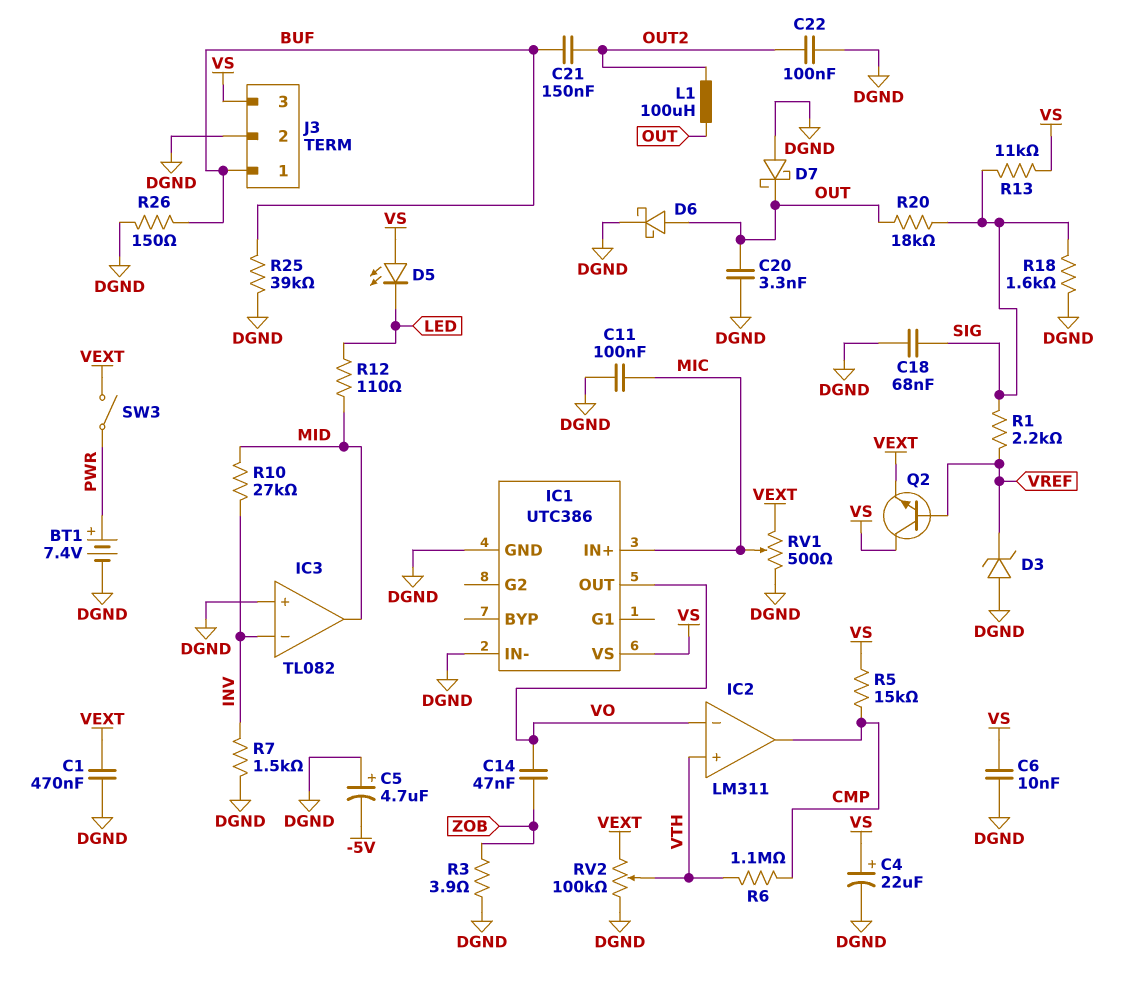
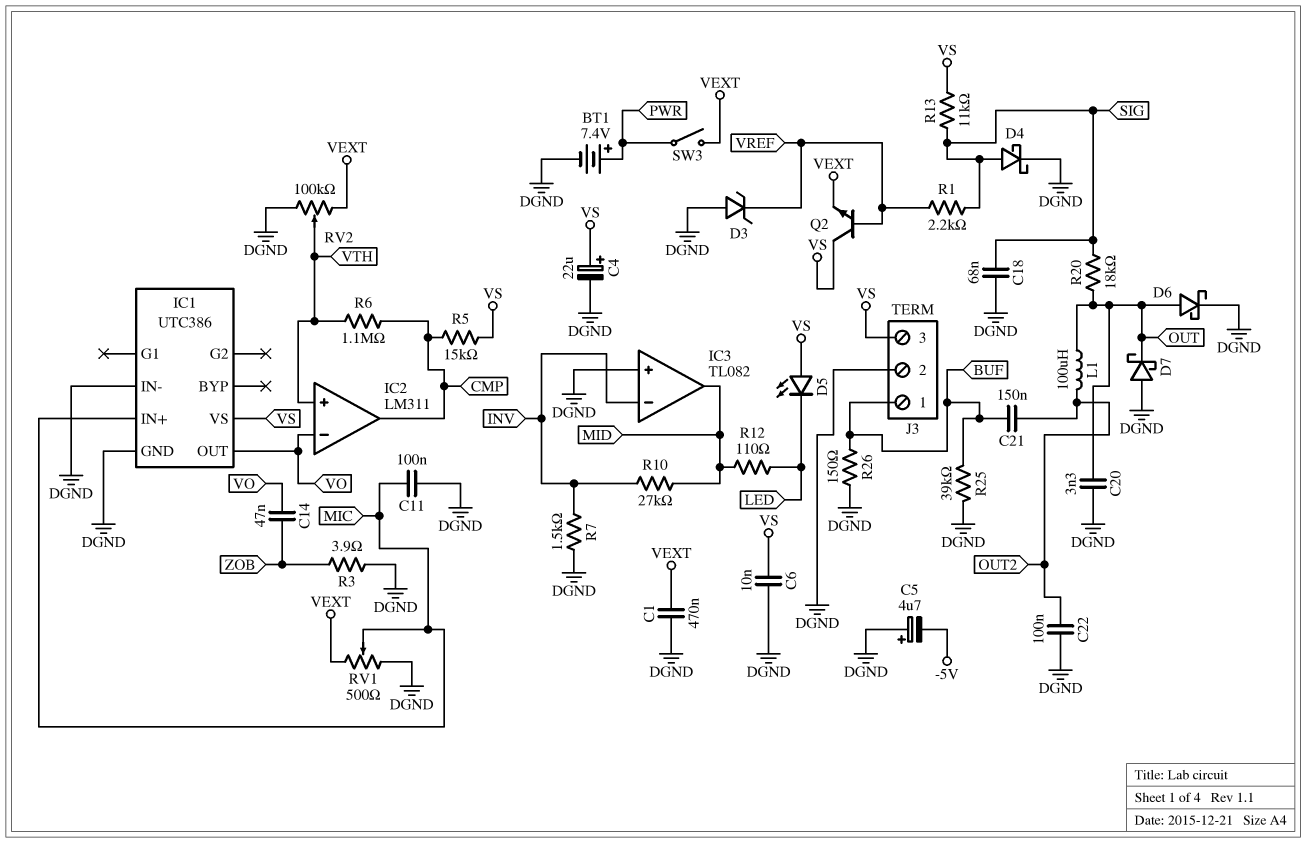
D4: none -> schottky (A SIG, K DGND)
R18: 1.6k (DGND, SIG) -> none

